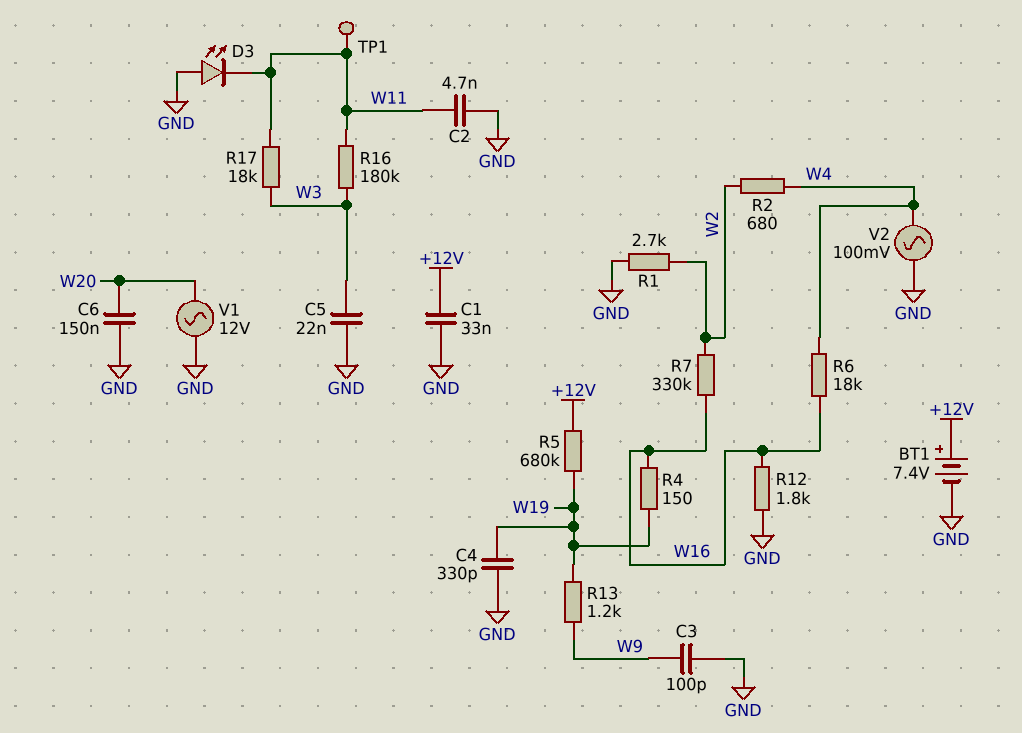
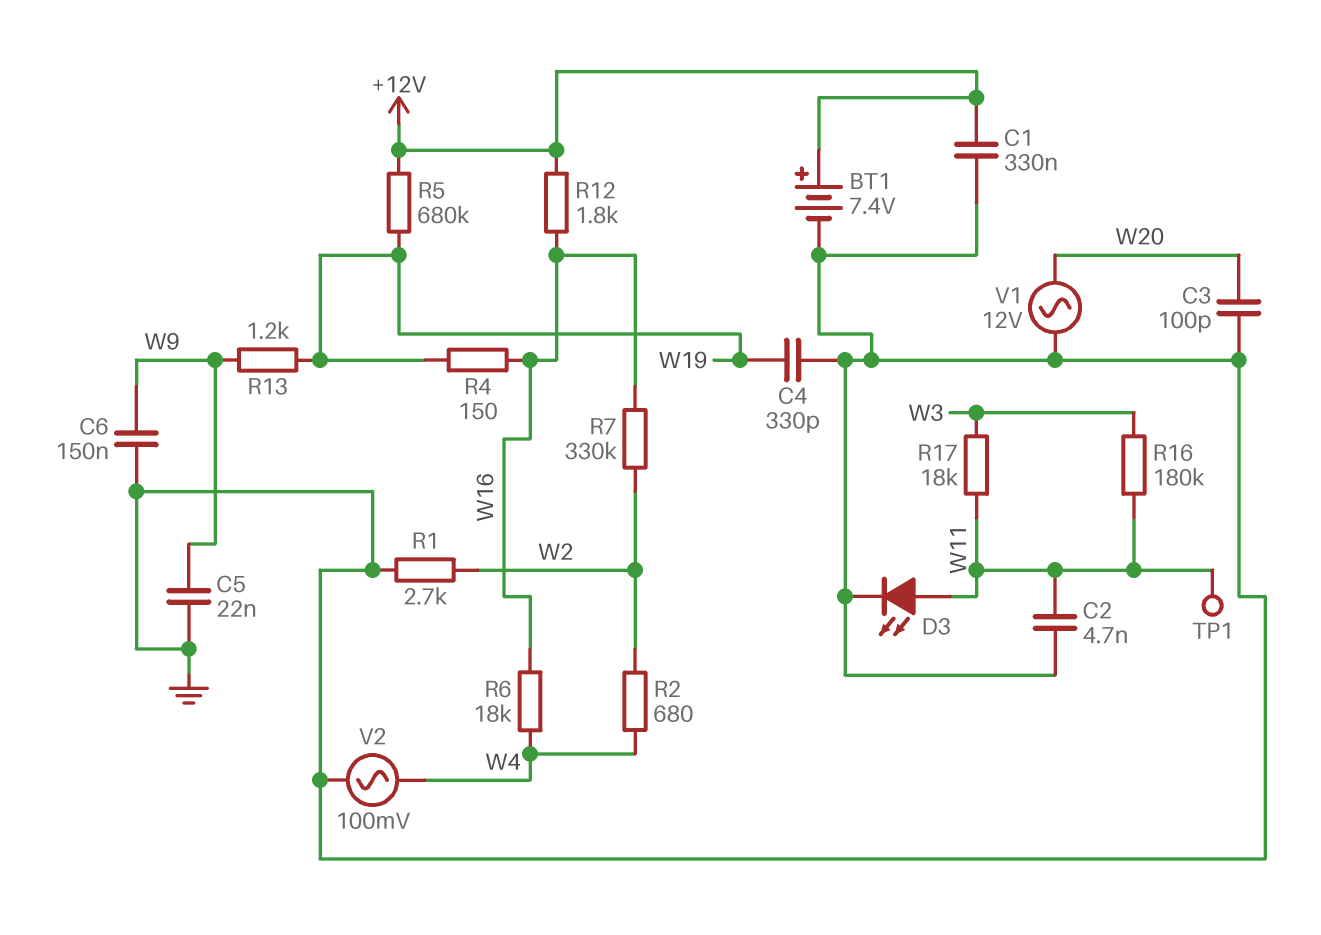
C1: 33nF (+12V, GND) -> 330nF (+12V, GND)
C3: 100pF (GND, W9) -> 100pF (GND, W20)
C5: 22nF (GND, W3) -> 22nF (GND, W9)
C6: 150nF (GND, W20) -> 150nF (GND, W9)
D3: LED (A GND, K W11) -> LED (A W11, K GND)
R12: 1.8k (GND, W16) -> 1.8k (+12V, W16)

